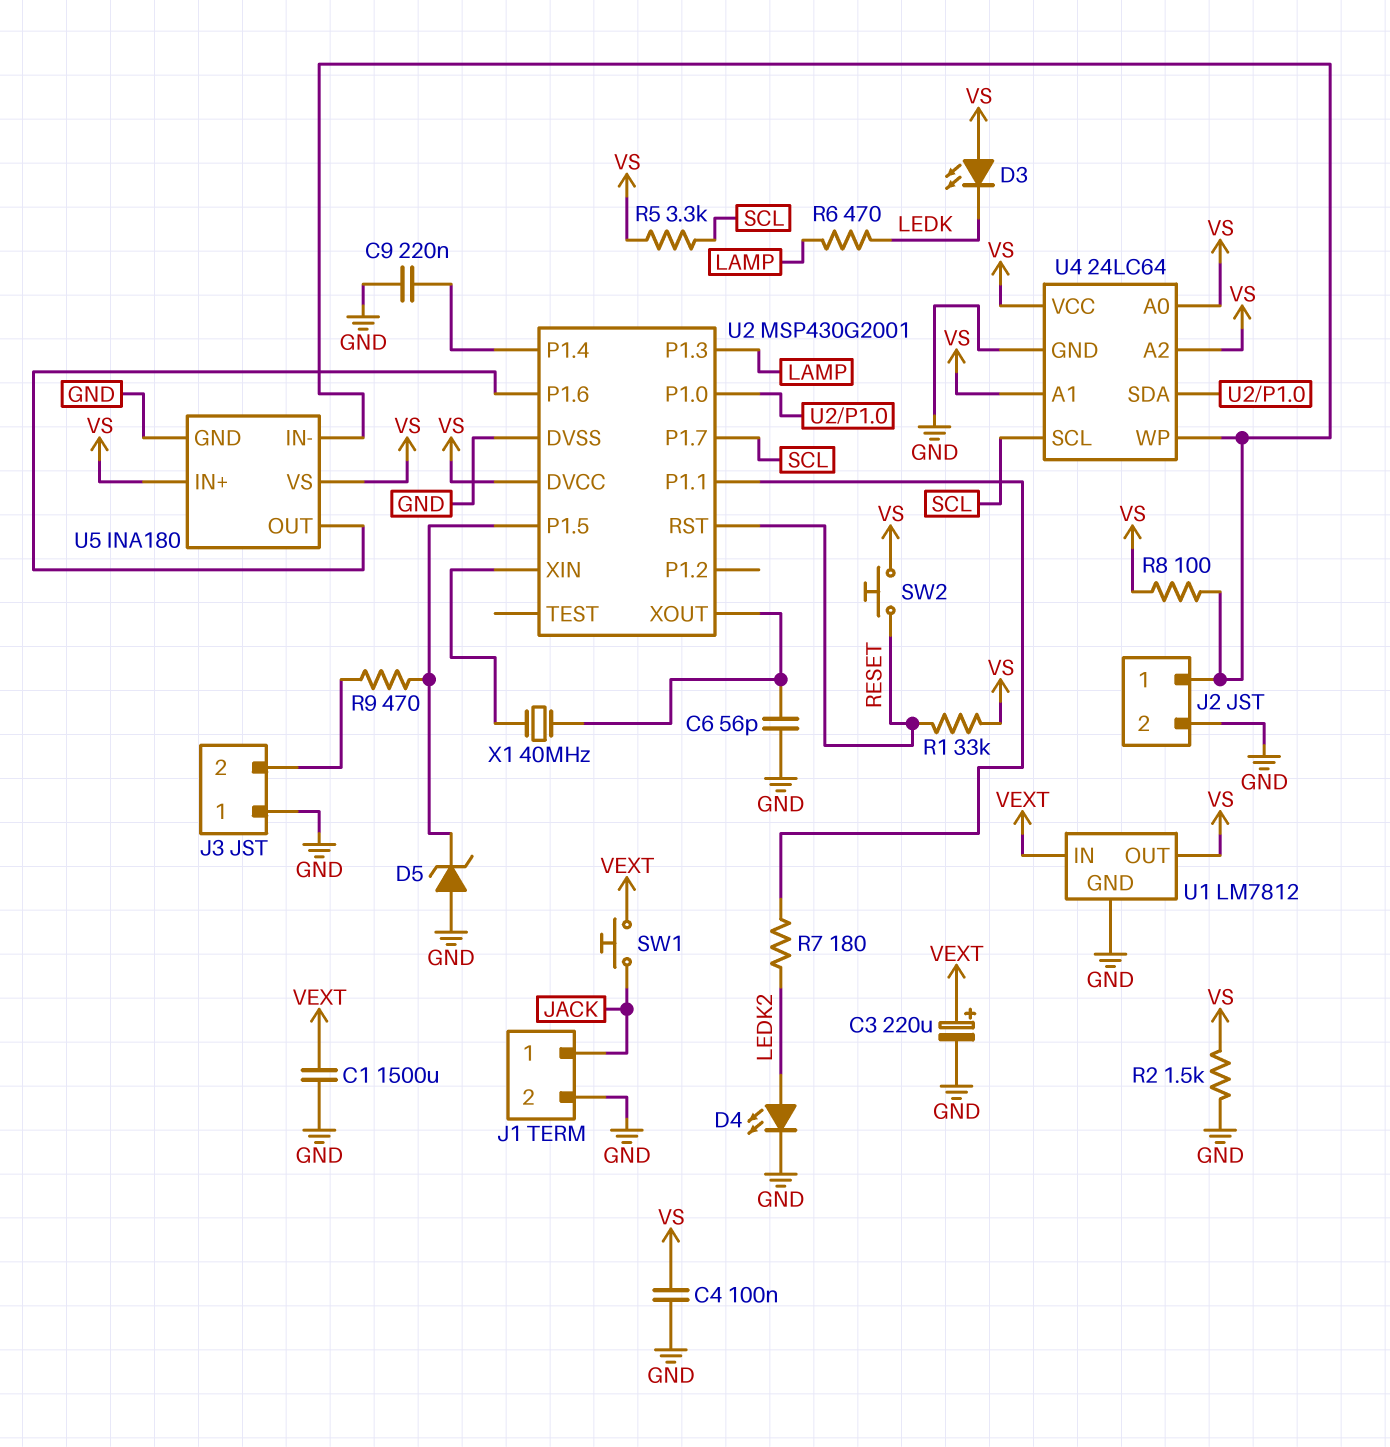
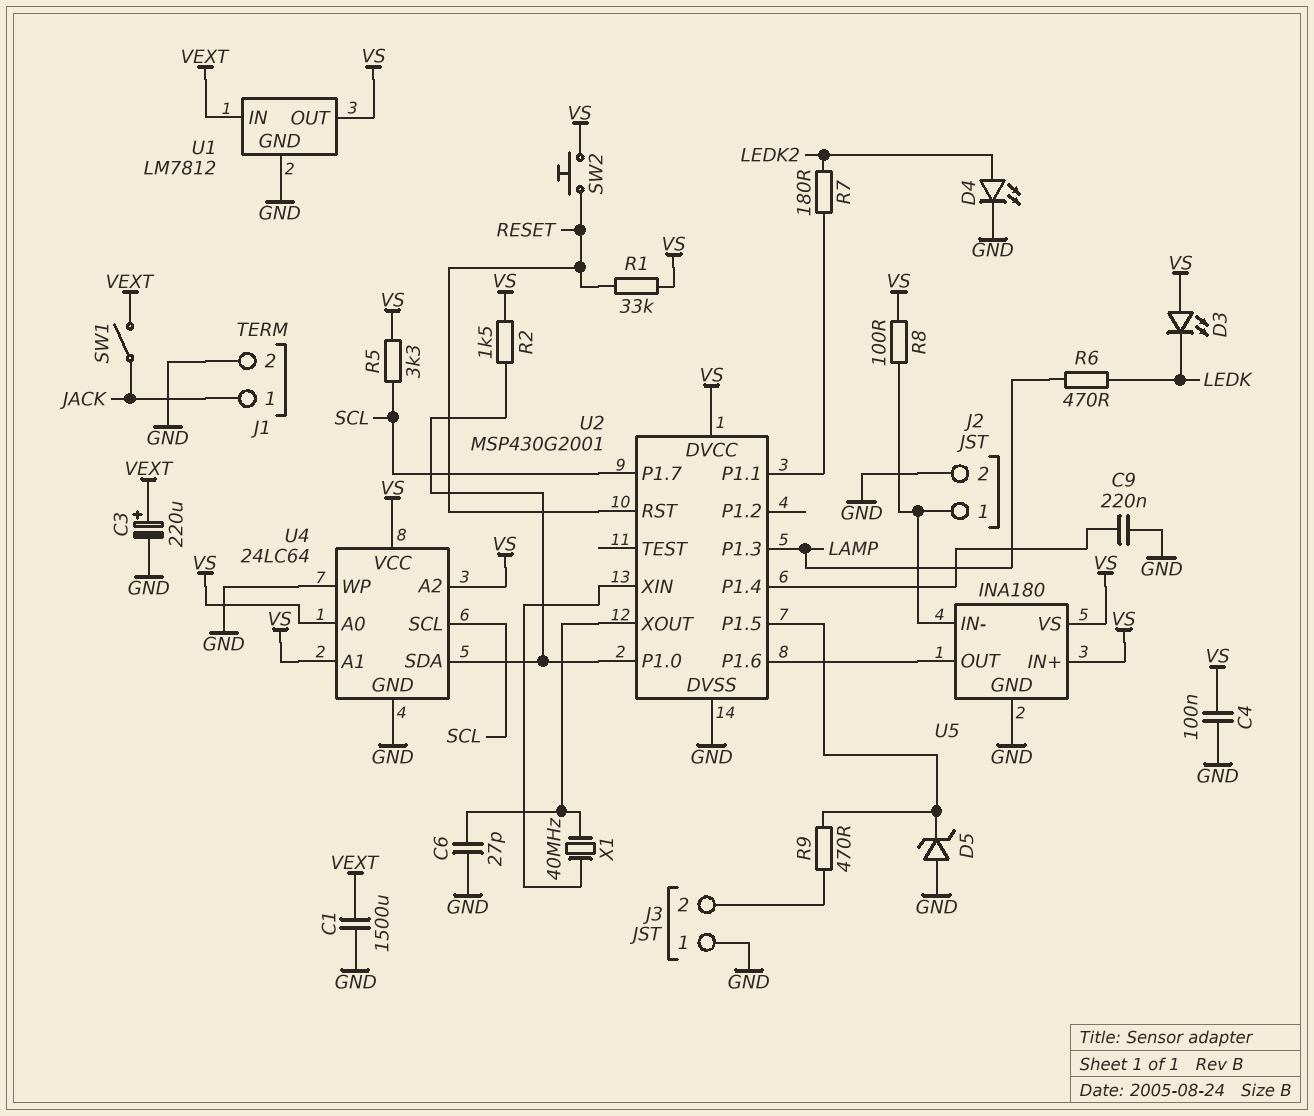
C6: 56pF (GND, U2/XOUT) -> 27pF (GND, U2/XOUT)
R2: 1.5k (GND, VS) -> 1.5k (U2/P1.0, VS)
SW1: button (JACK, VEXT) -> switch (JACK, VEXT)
U4 pin WP: J2/1 -> GND

